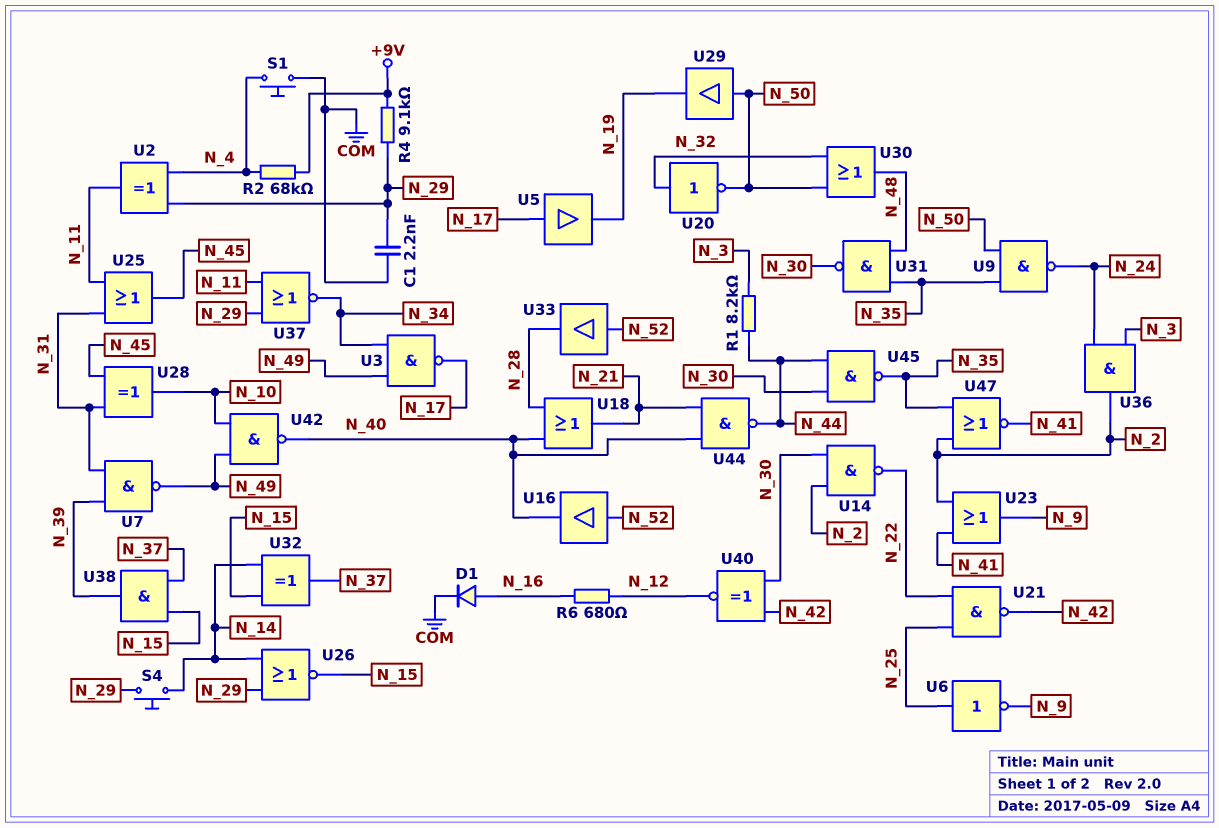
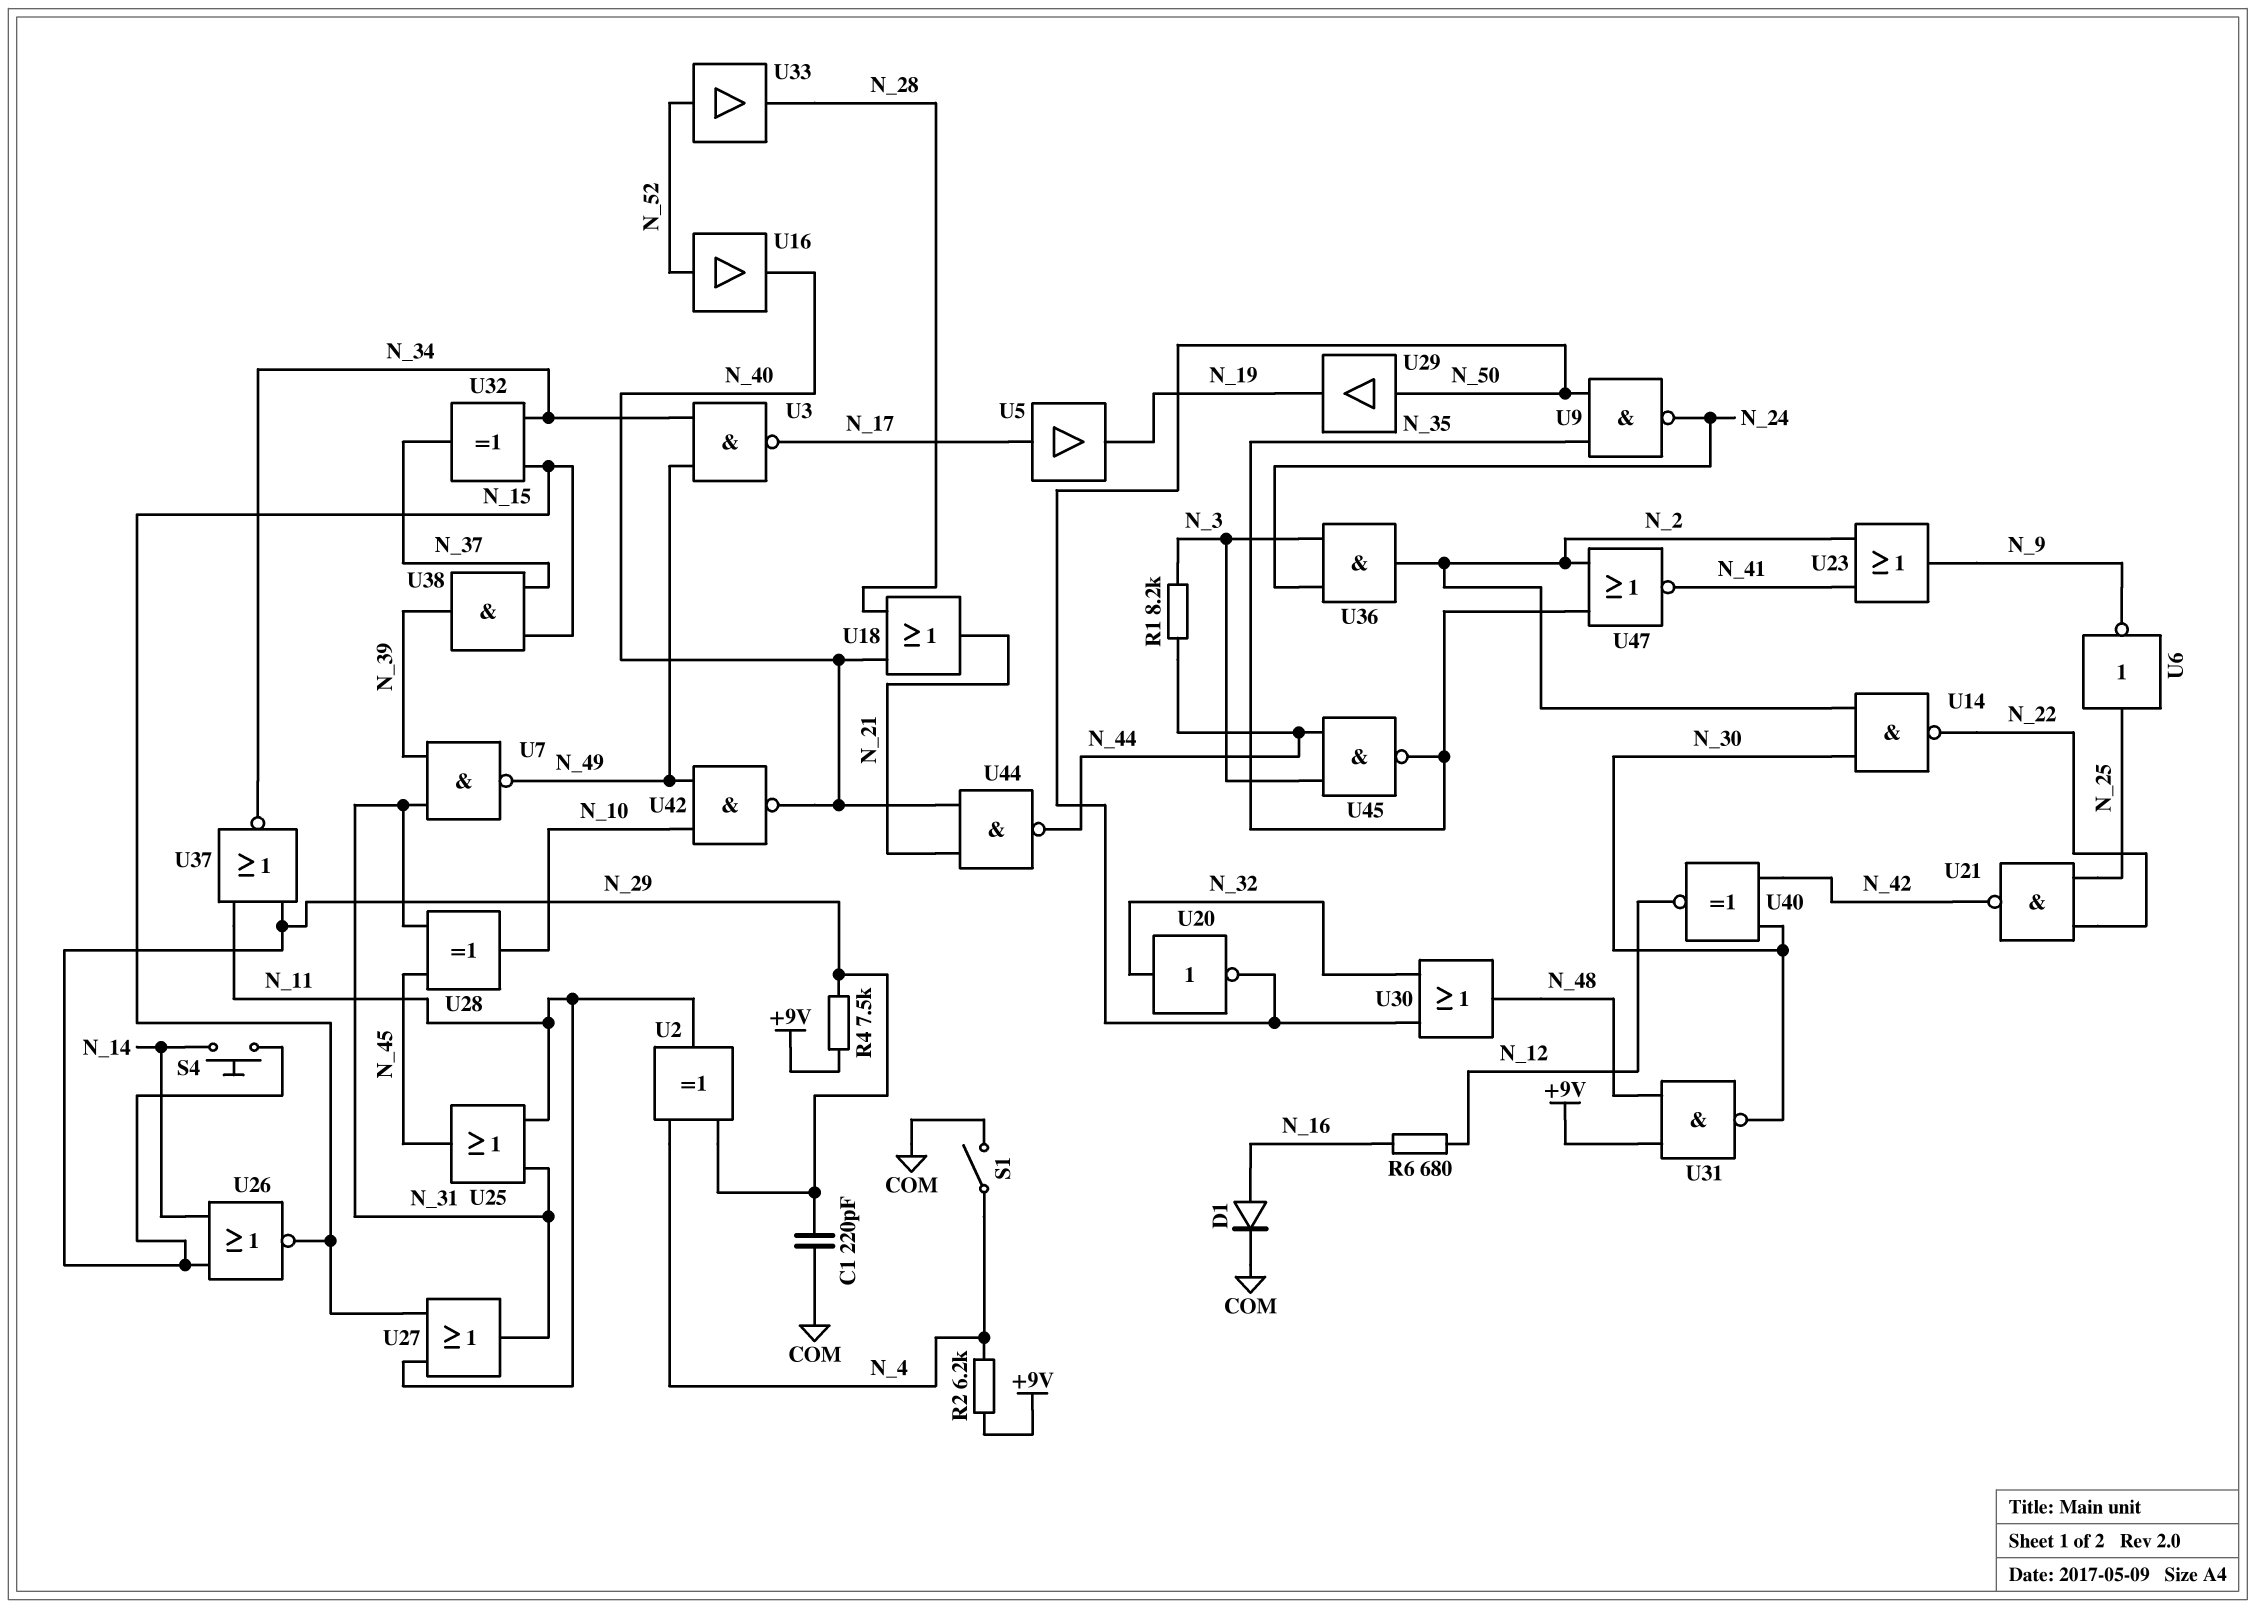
C1: 2.2nF (COM, N_29) -> 220pF (COM, N_29)
R2: 68k (+9V, N_4) -> 6.2k (+9V, N_4)
R4: 9.1k (+9V, N_29) -> 7.5k (+9V, N_29)
S1: button (COM, N_4) -> switch (COM, N_4)
U27: none -> OR (in N_11, in N_15, out N_31)
U31: NAND (in N_35, in N_48, out N_30) -> NAND (in +9V, in N_48, out N_30)
U32: XOR (in N_14, in N_15, out N_37) -> XOR (in N_15, in N_34, out N_37)
U45: NAND (in N_30, in N_44, out N_35) -> NAND (in N_3, in N_44, out N_35)

